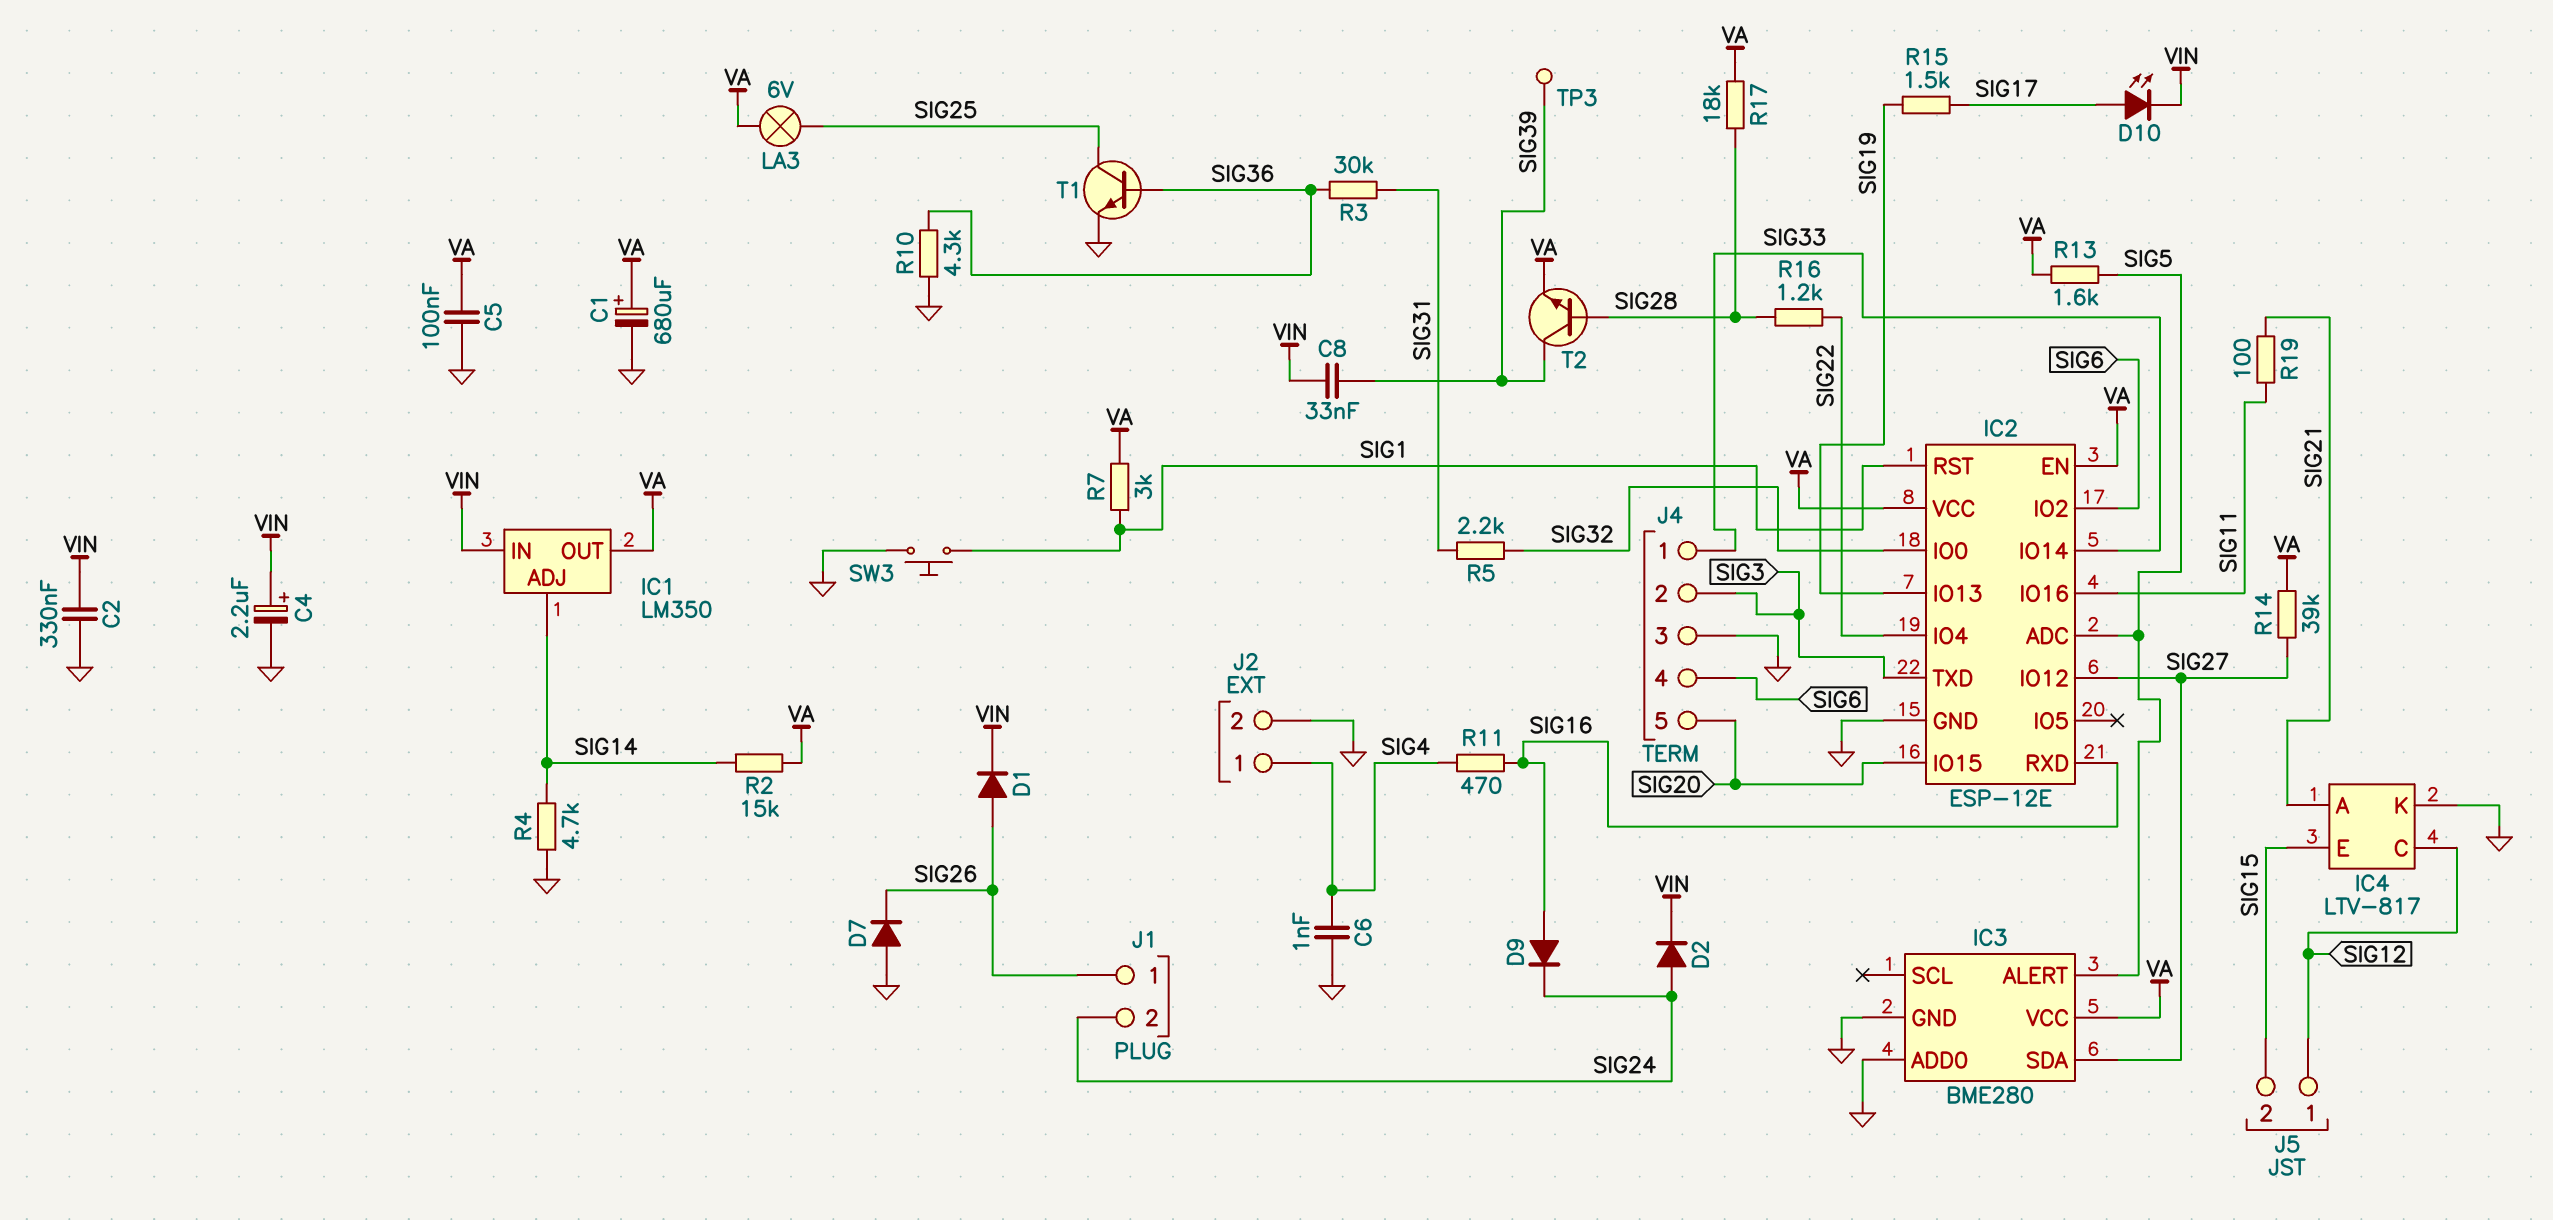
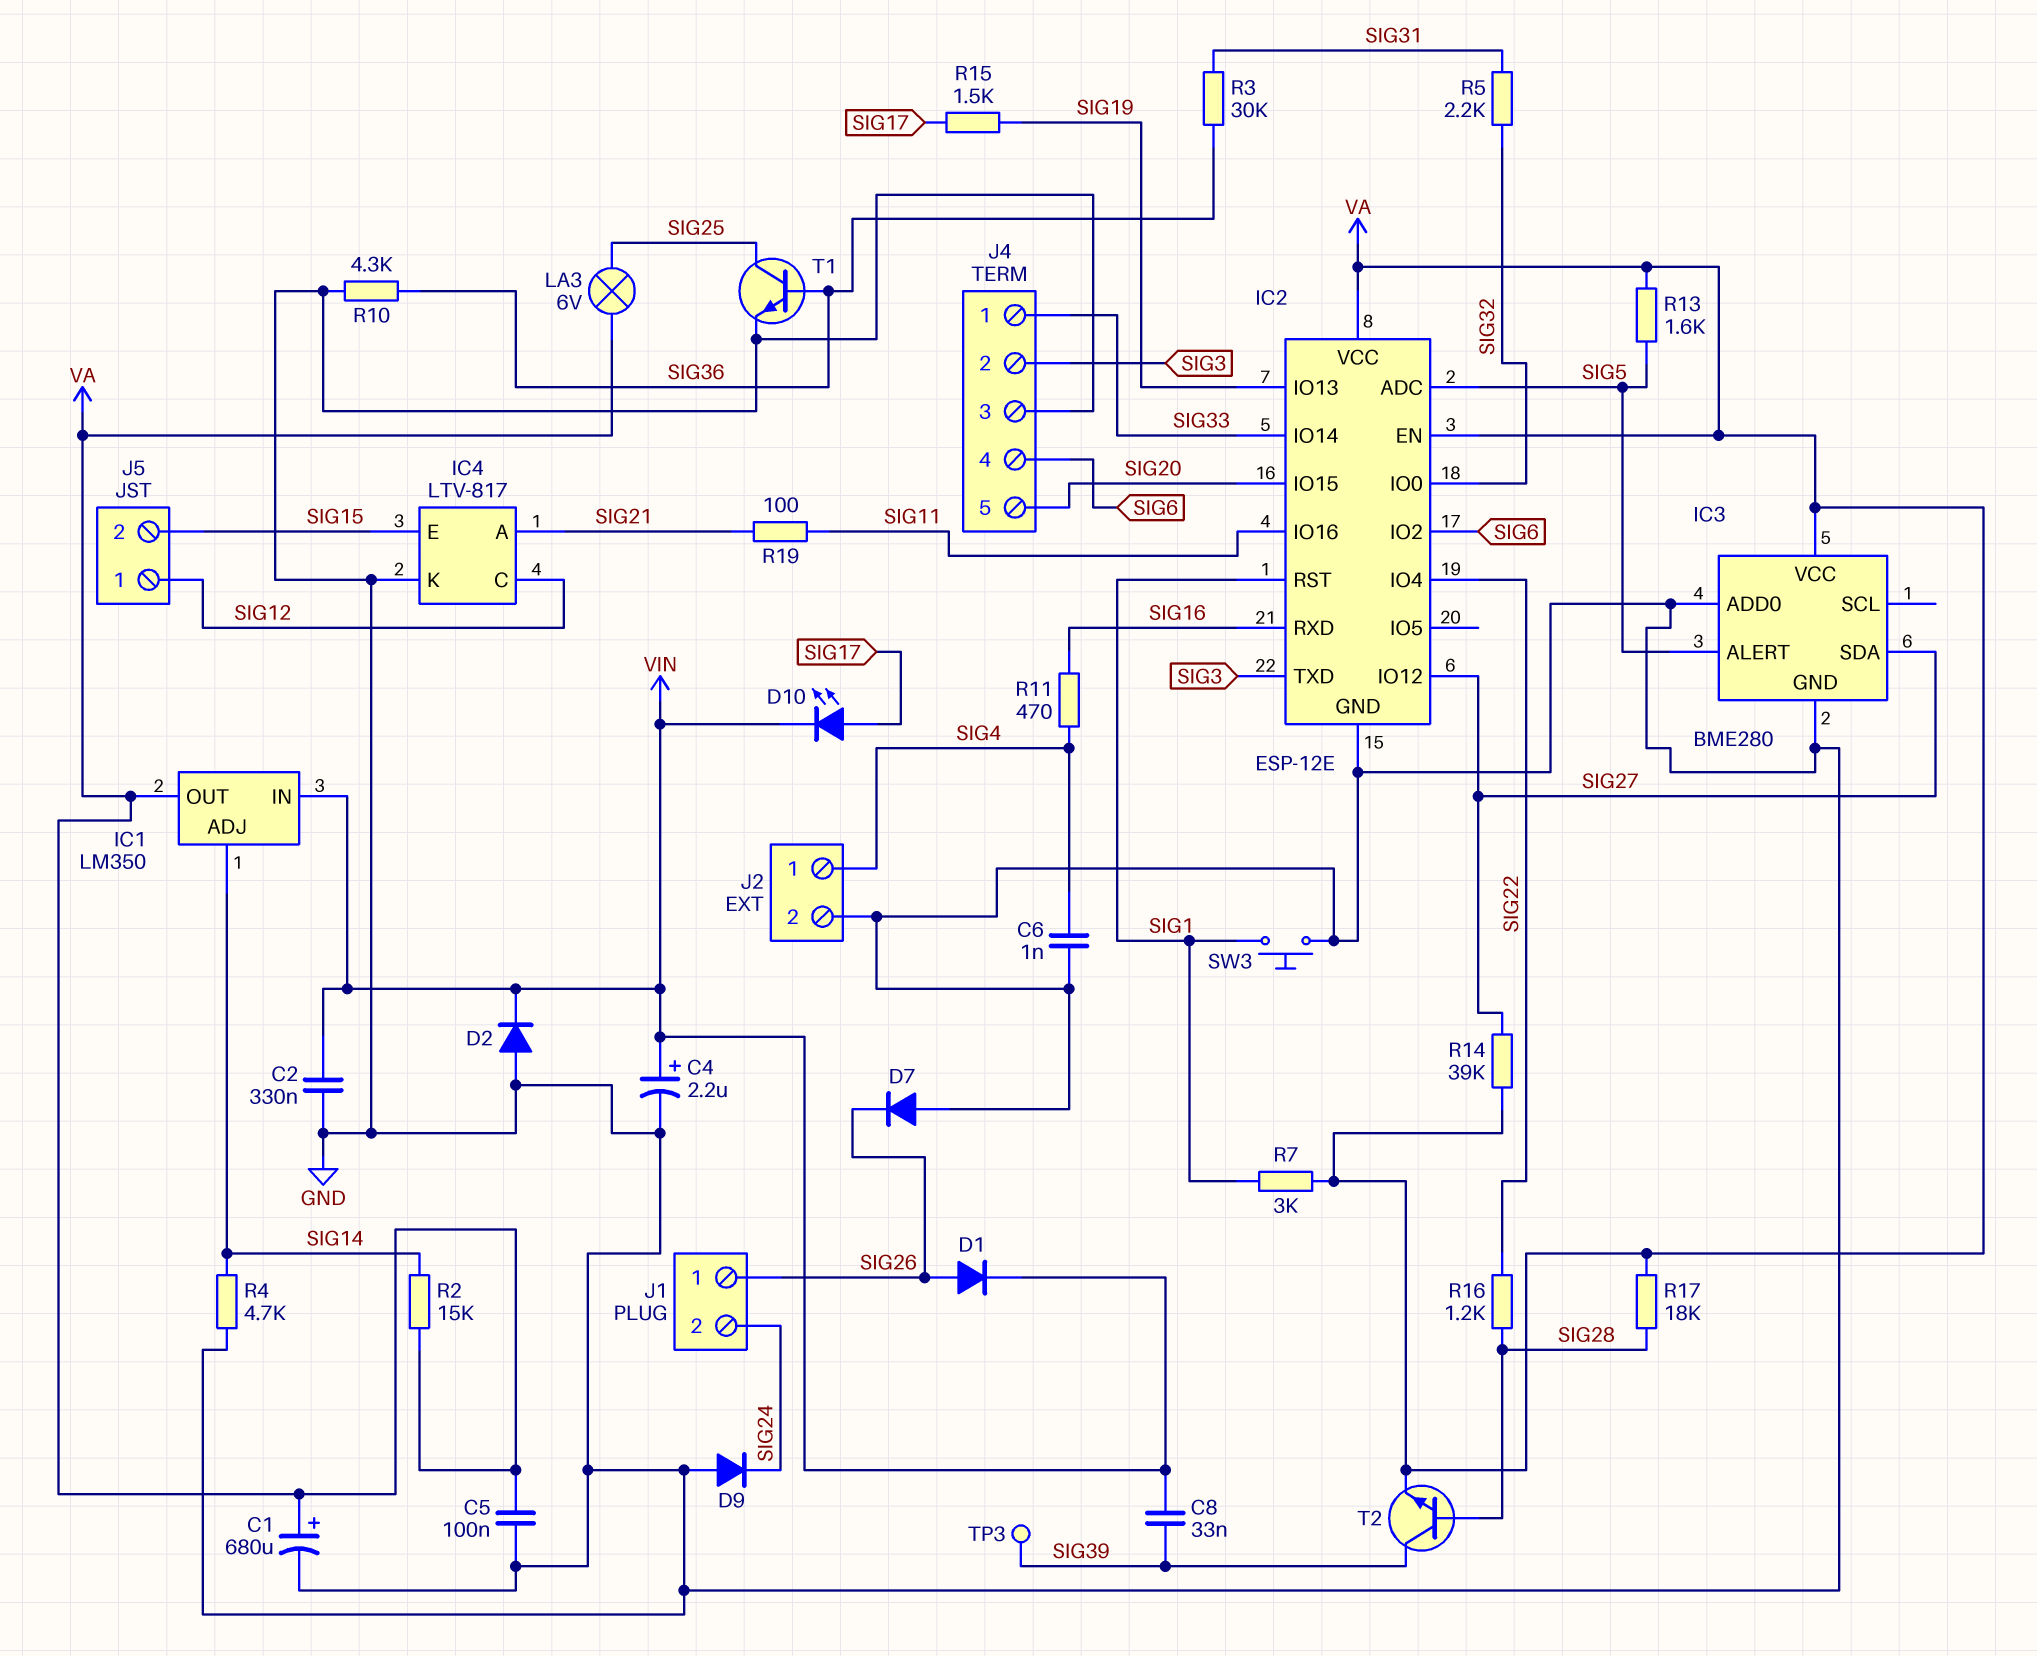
D2: diode (A SIG24, K VIN) -> diode (A GND, K VIN)
D9: diode (A SIG16, K SIG24) -> diode (A GND, K SIG24)

